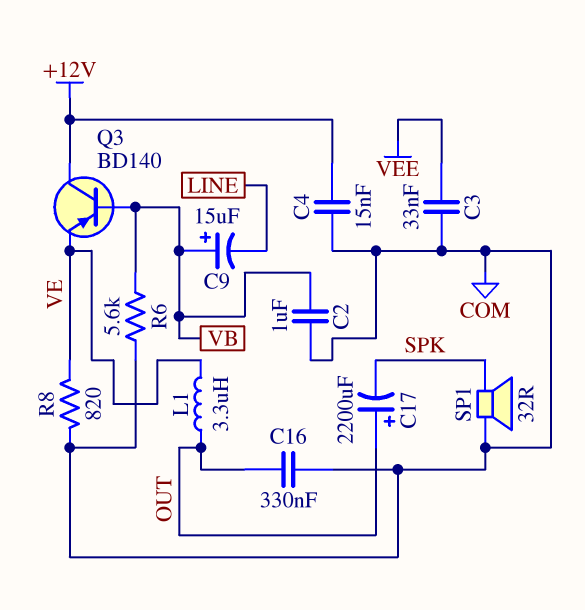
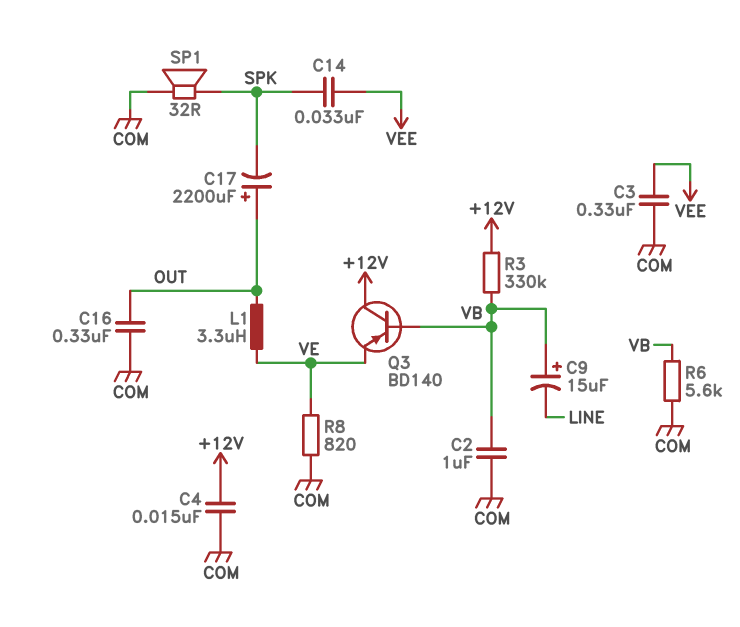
C3: 33nF (COM, VEE) -> 330nF (COM, VEE)
C14: none -> 33nF (SPK, VEE)
R3: none -> 330k (+12V, VB)

